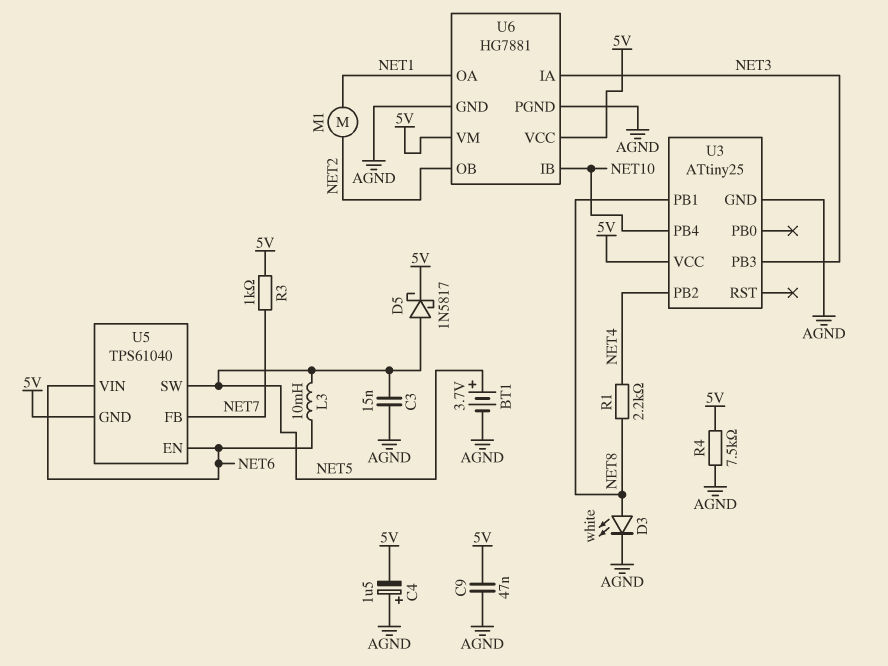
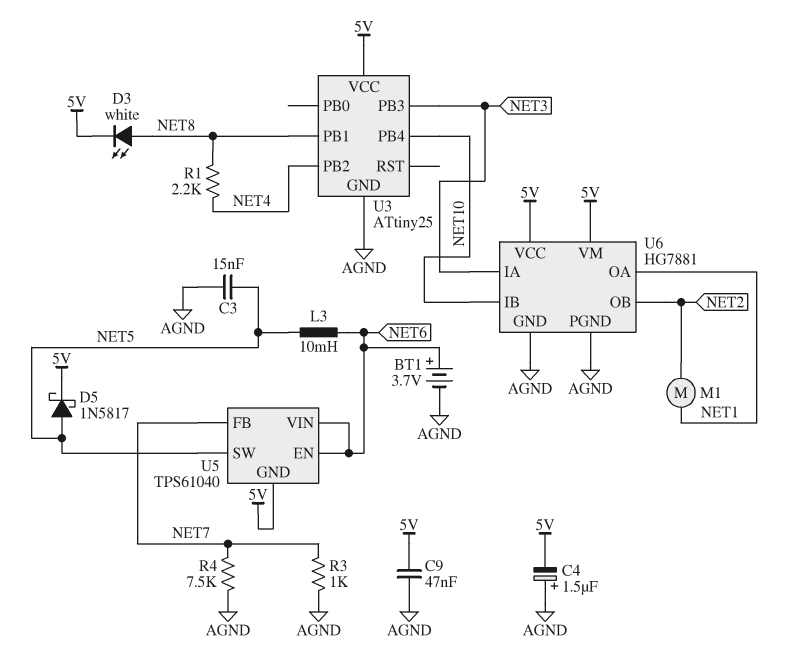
BT1: 3.7V (plus NET5, minus AGND) -> 3.7V (plus NET6, minus AGND)
D3: LED white (A NET8, K AGND) -> LED white (A NET8, K 5V)
R3: 1k (5V, NET7) -> 1k (AGND, NET7)
R4: 7.5k (5V, AGND) -> 7.5k (AGND, NET7)

